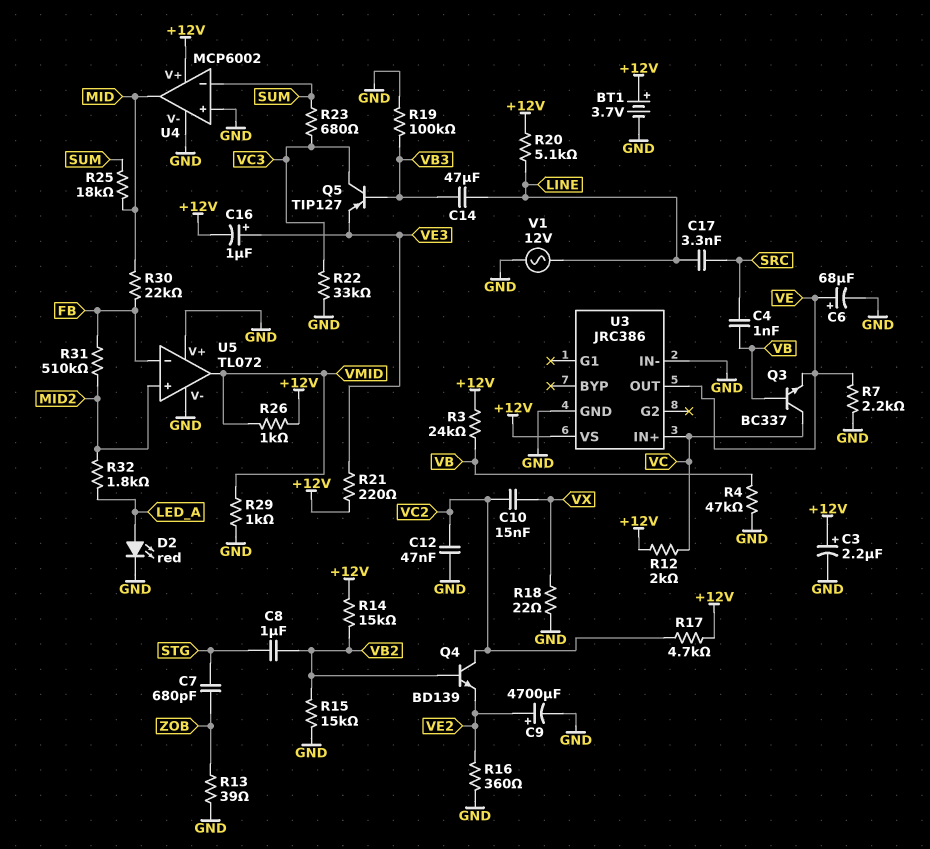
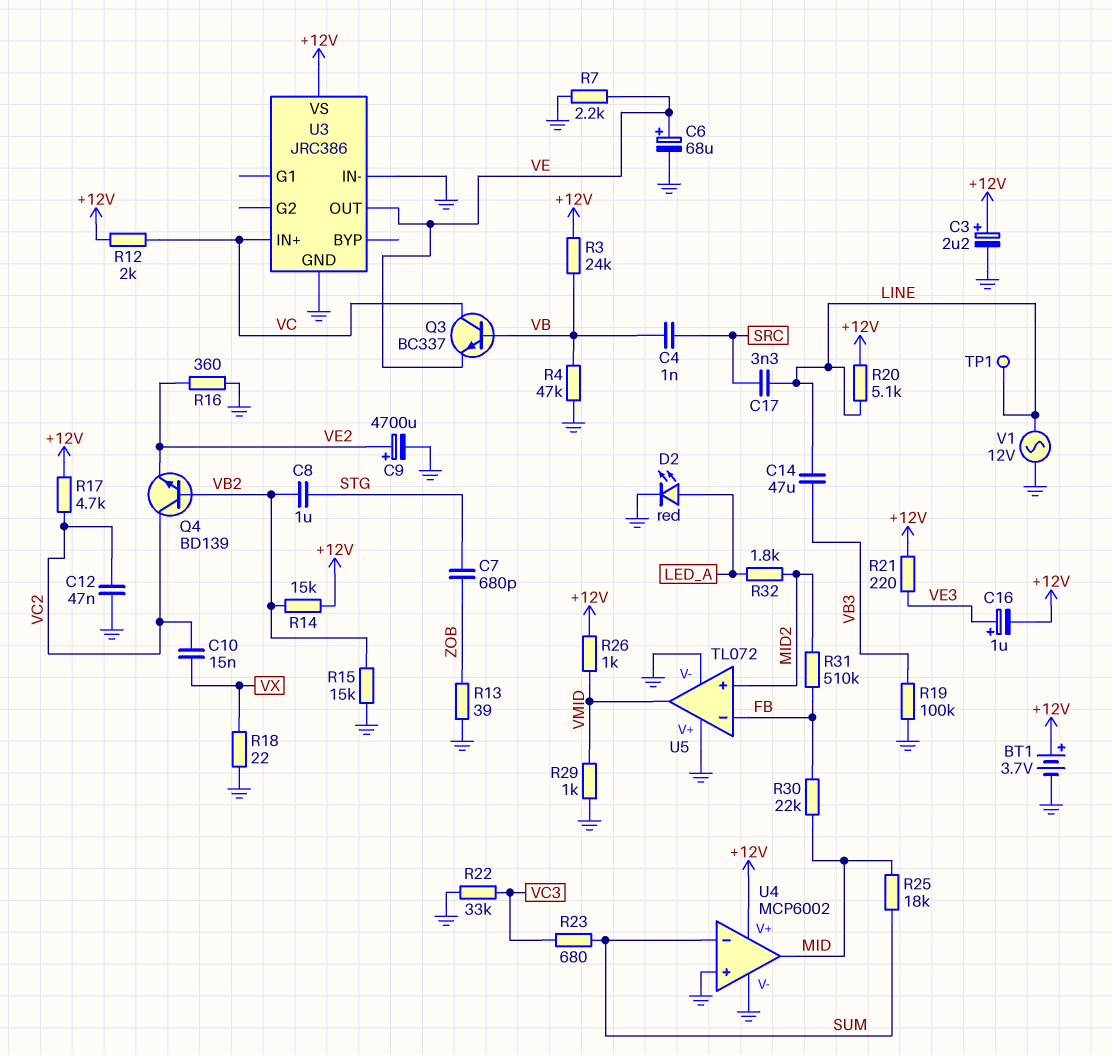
Q5: PNP TIP127 (B VB3, C VC3, E VE3) -> none
TP1: none -> test point (LINE)

